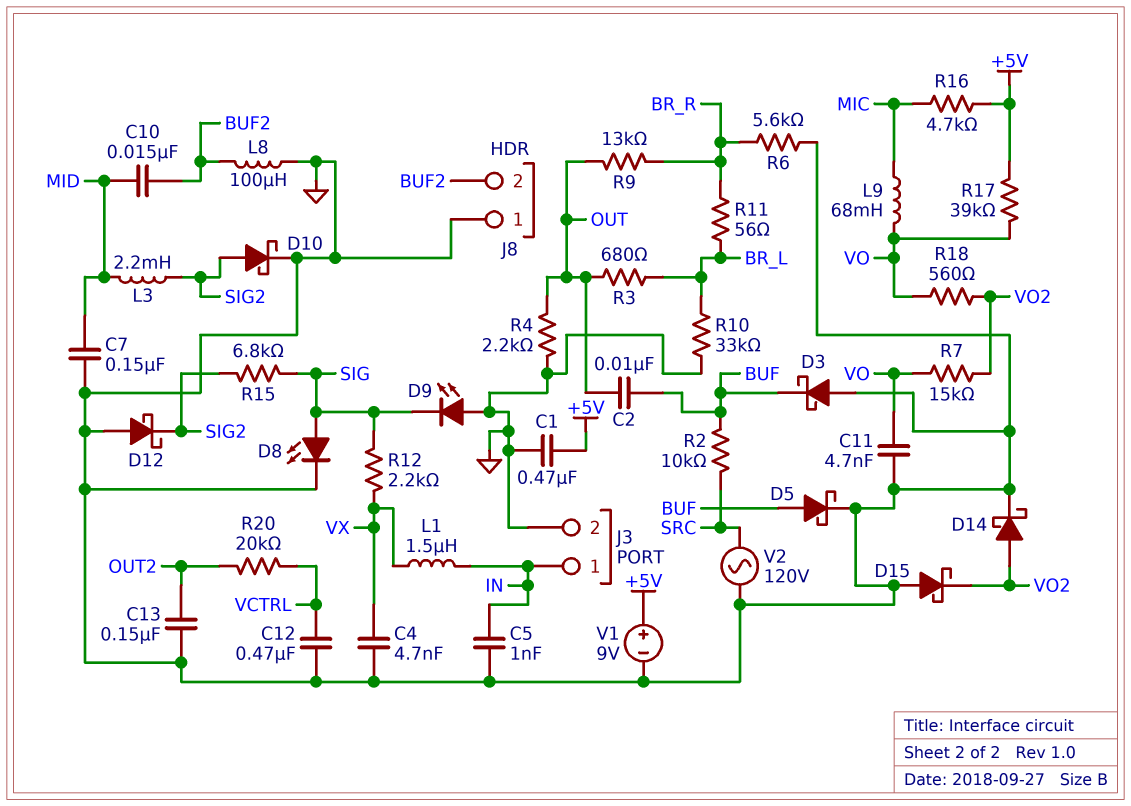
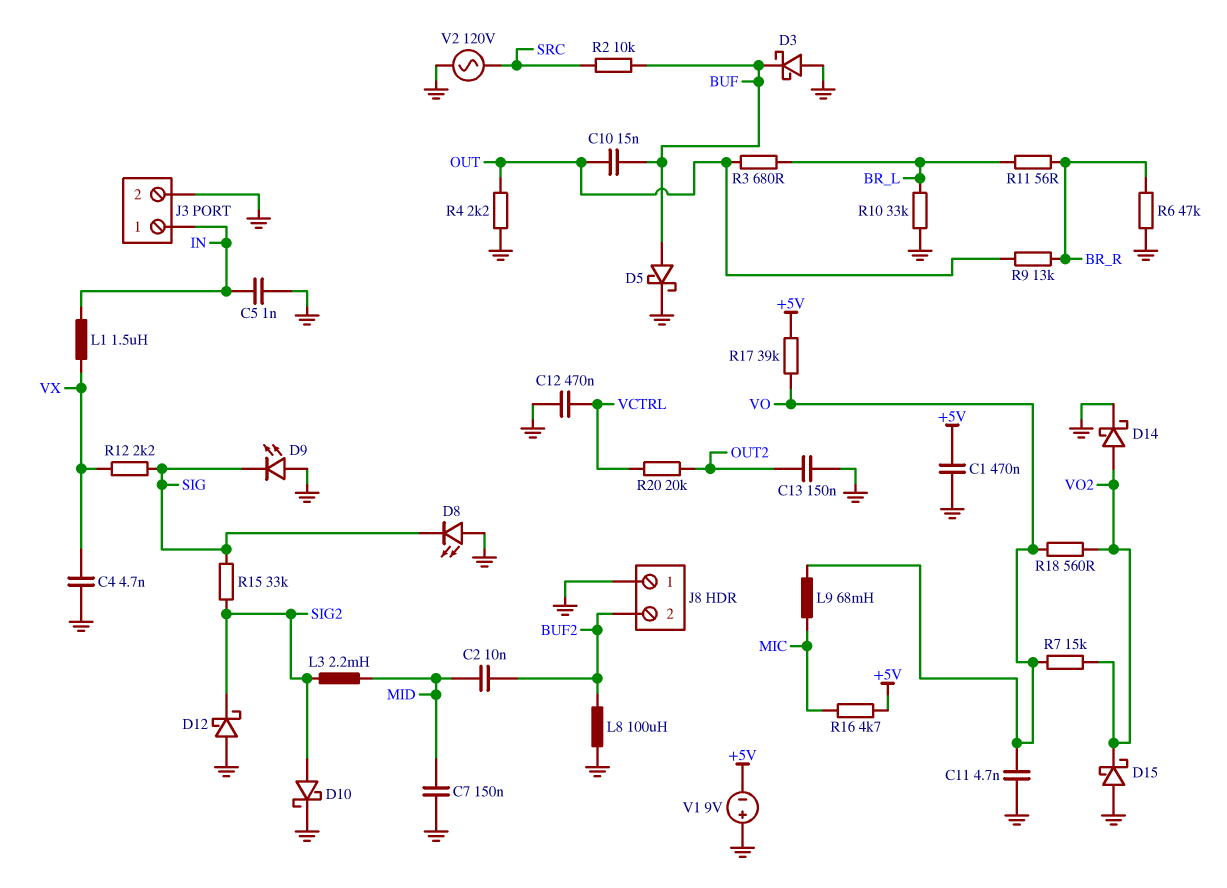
C2: 10nF (BUF, OUT) -> 10nF (BUF2, MID)
C10: 15nF (BUF2, MID) -> 15nF (BUF, OUT)
D8: LED (A SIG, K GND) -> LED (A GND, K SIG)
R6: 5.6k (BR_R, GND) -> 47k (BR_R, GND)
R15: 6.8k (SIG, SIG2) -> 33k (SIG, SIG2)
V1: 9V (plus +5V, minus GND) -> 9V (plus GND, minus +5V)

